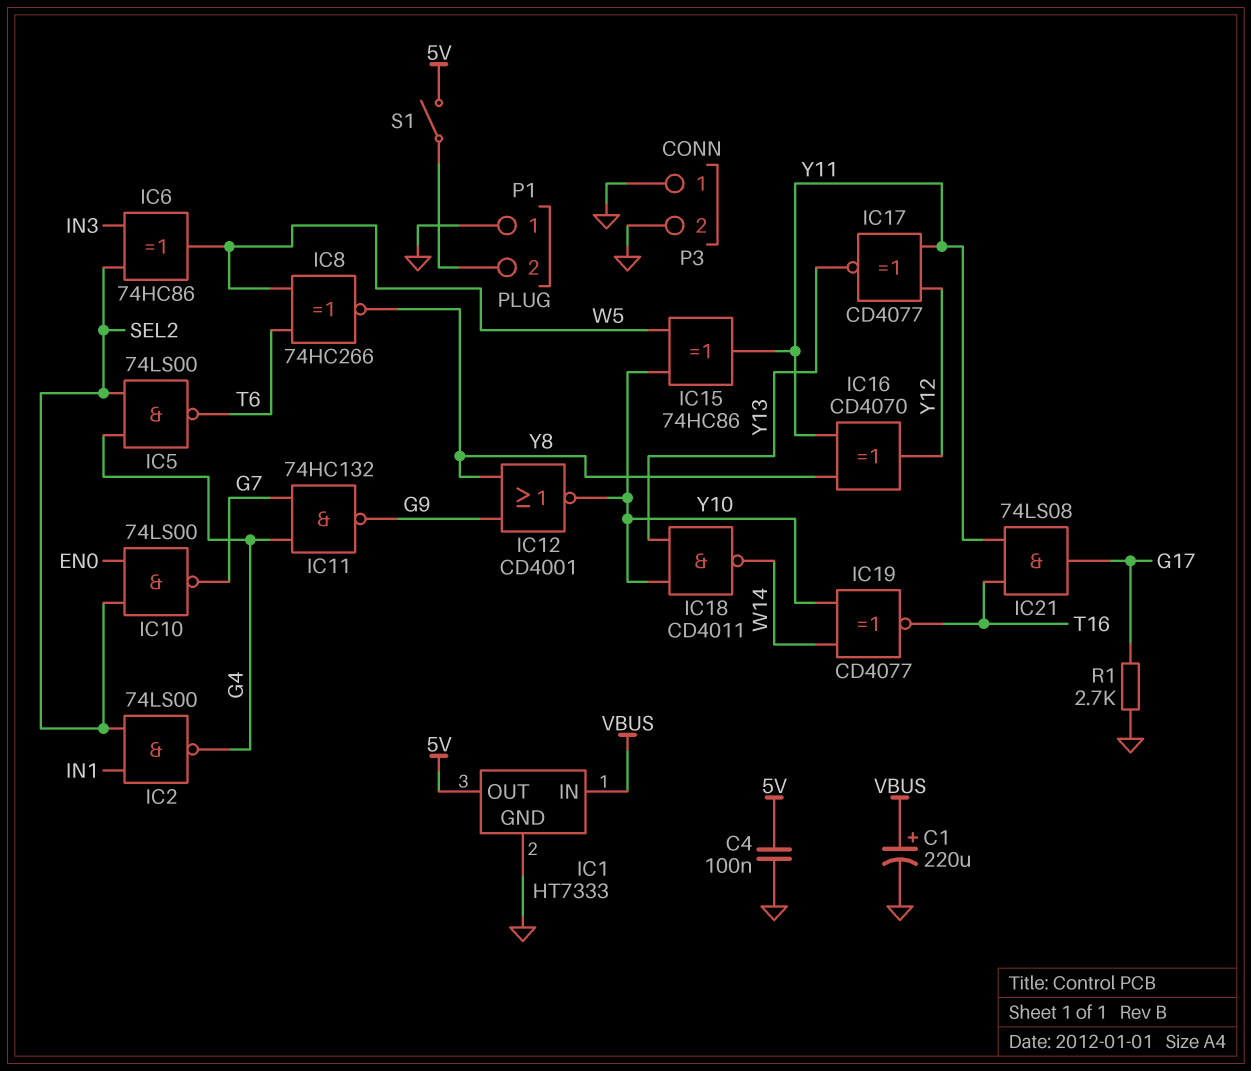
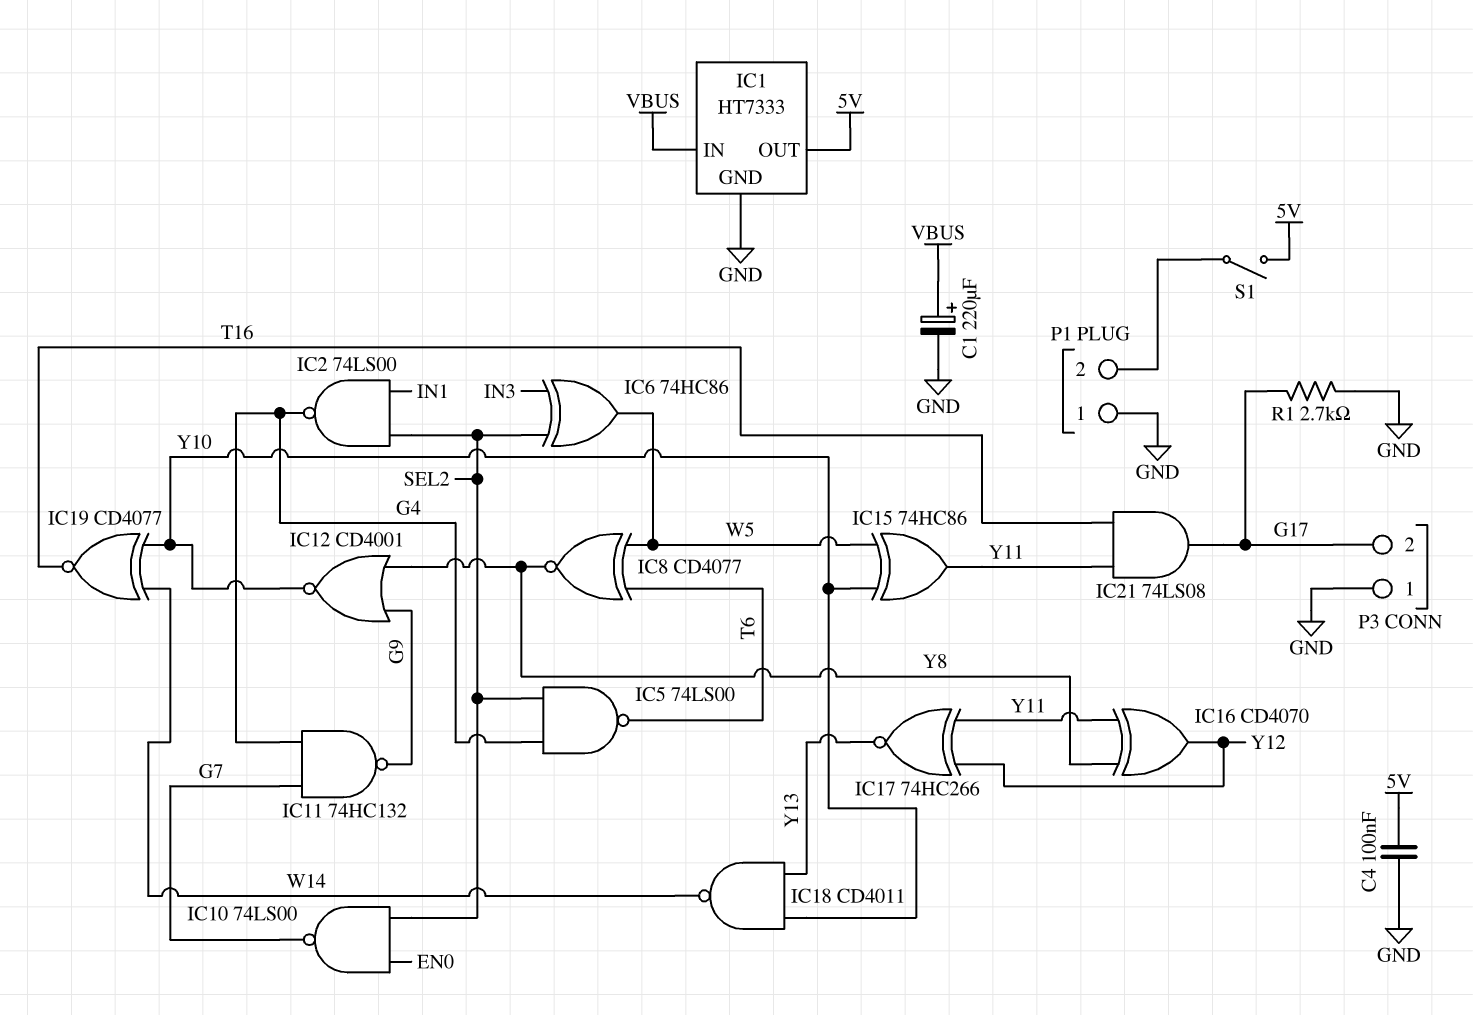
IC8: XNOR 74HC266 (in T6, in W5, out Y8) -> XNOR CD4077 (in T6, in W5, out Y8)
IC17: XNOR CD4077 (in Y11, in Y12, out Y13) -> XNOR 74HC266 (in Y11, in Y12, out Y13)
P3 pin 2: GND -> G17

